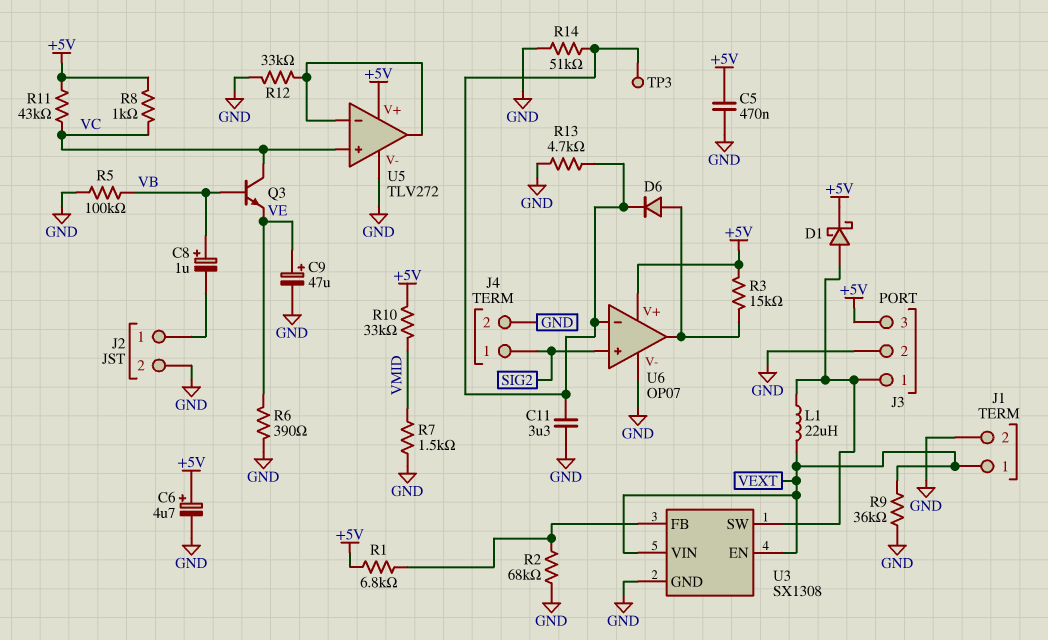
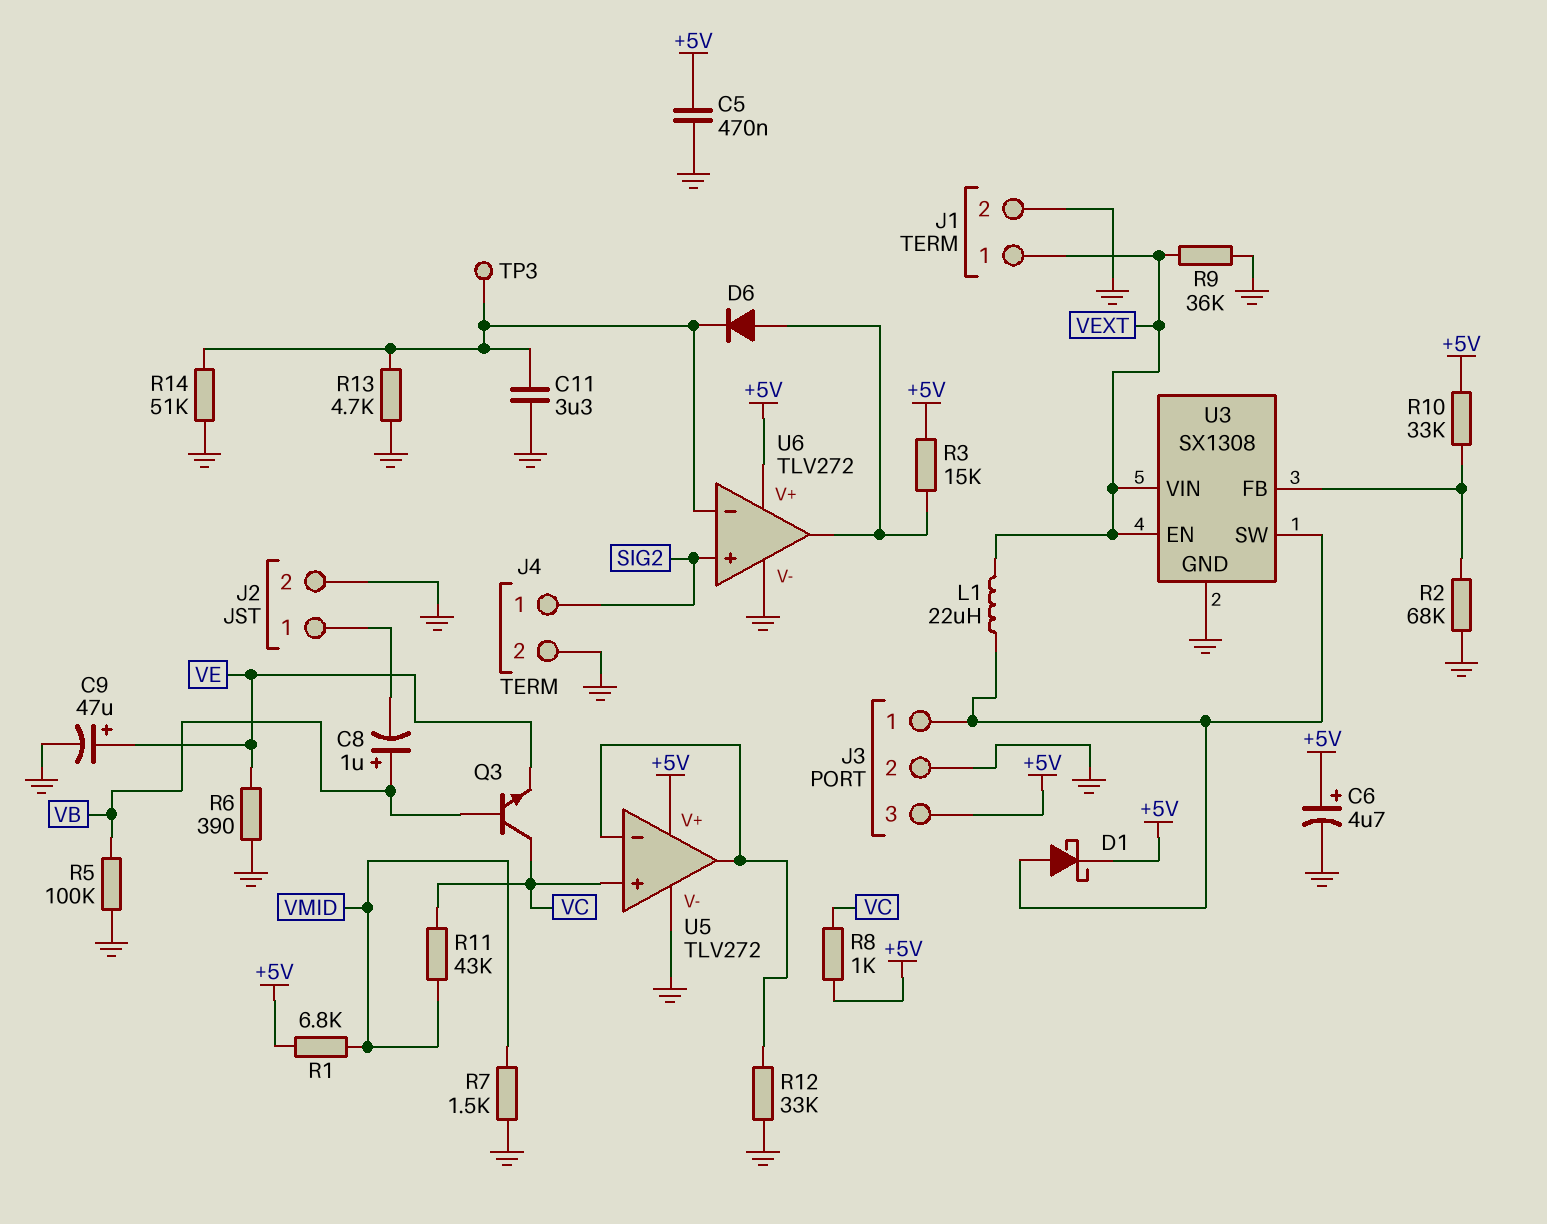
R1: 6.8k (+5V, U3/FB) -> 6.8k (+5V, VMID)
R10: 33k (+5V, VMID) -> 33k (+5V, U3/FB)
R11: 43k (+5V, VC) -> 43k (VC, VMID)
U6: OP07 -> TLV272

